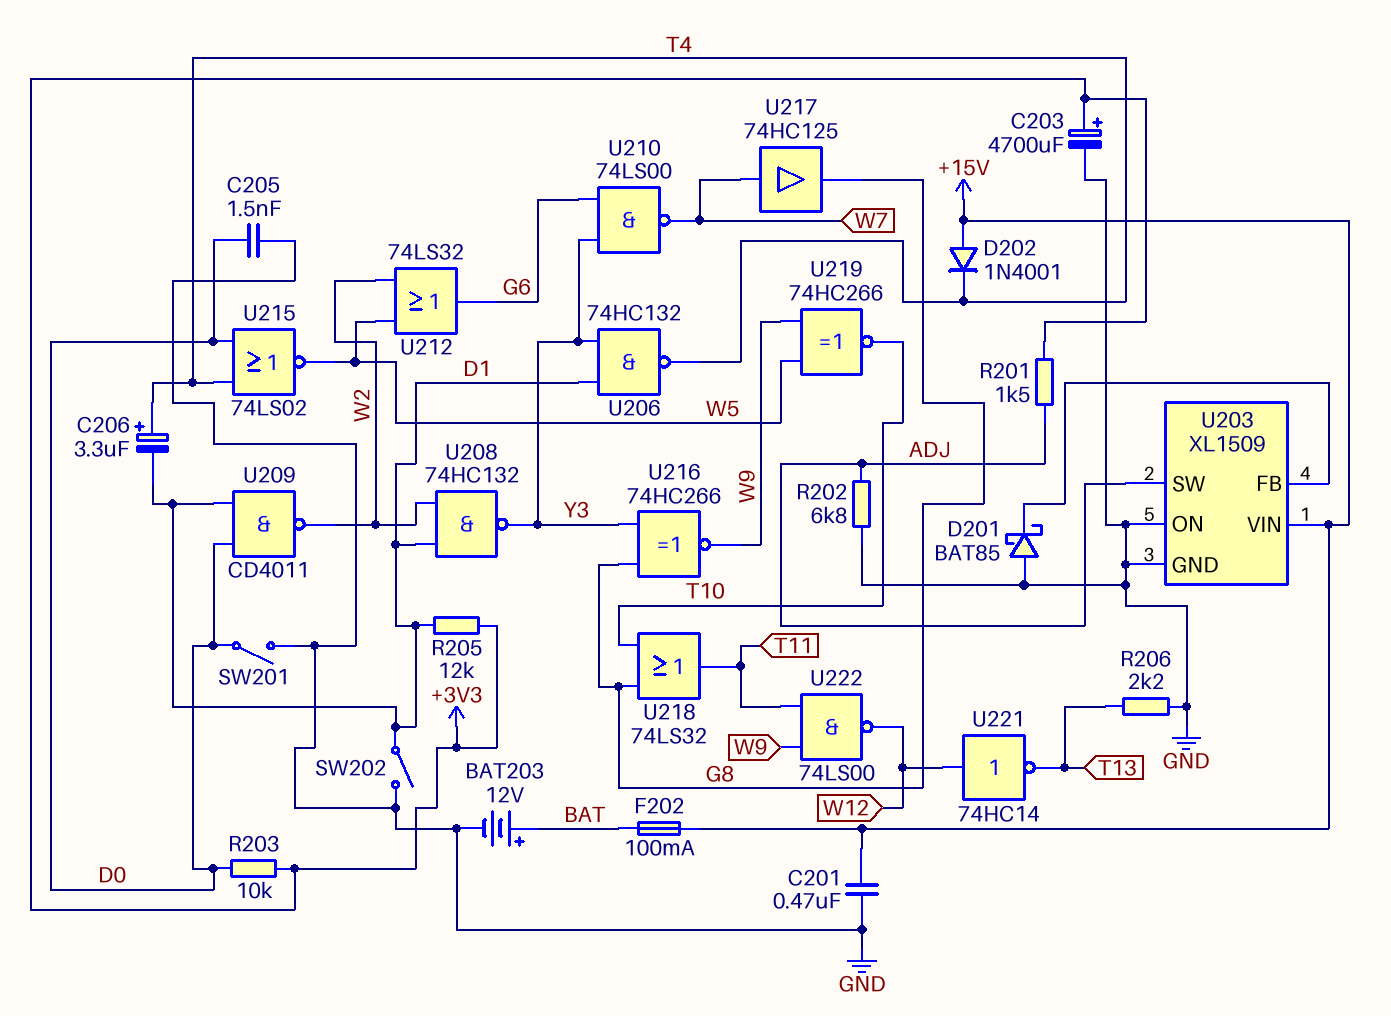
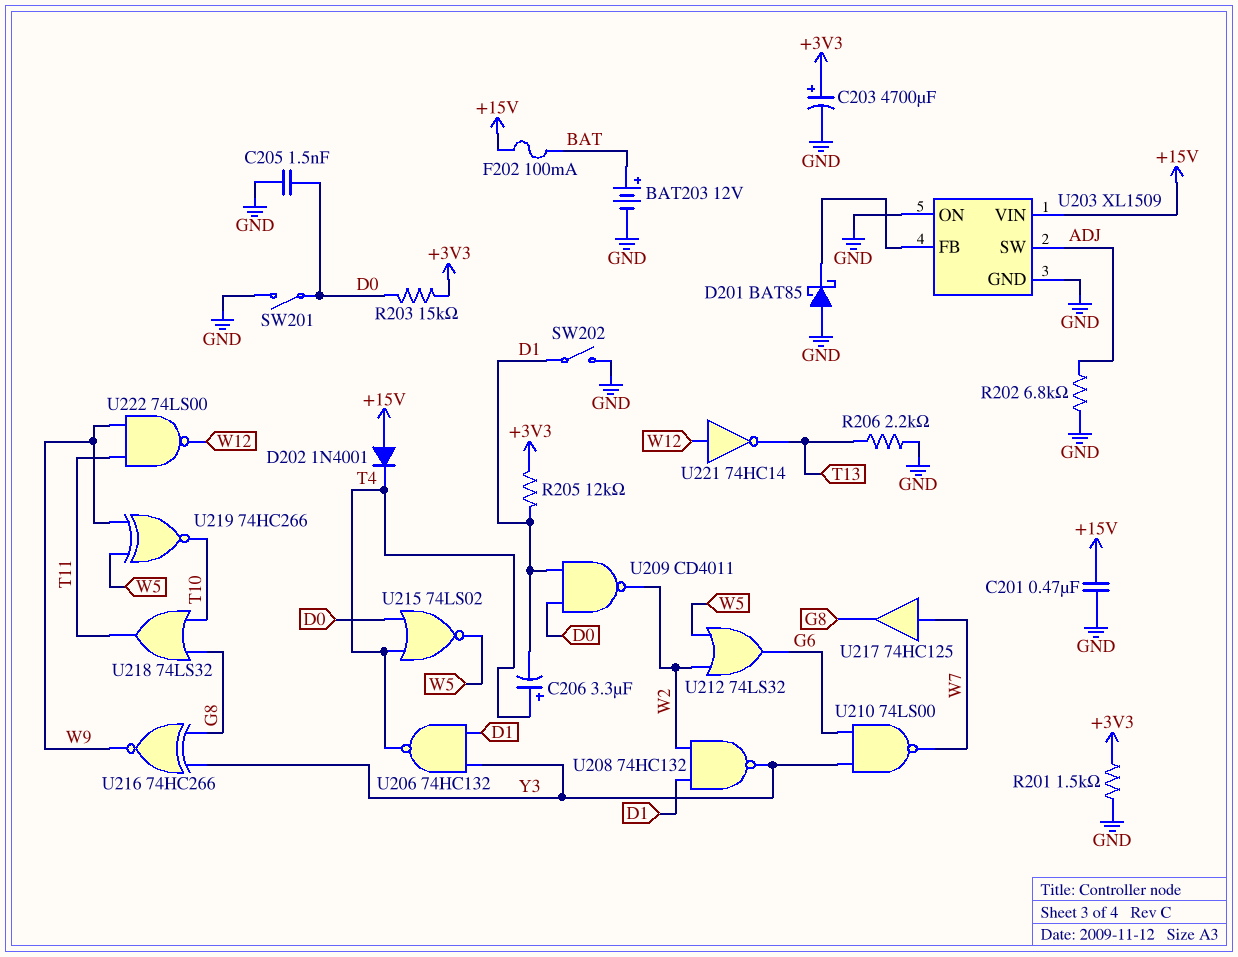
R201: 1.5k (+3V3, ADJ) -> 1.5k (+3V3, GND)
R203: 10k (+3V3, D0) -> 15k (+3V3, D0)

